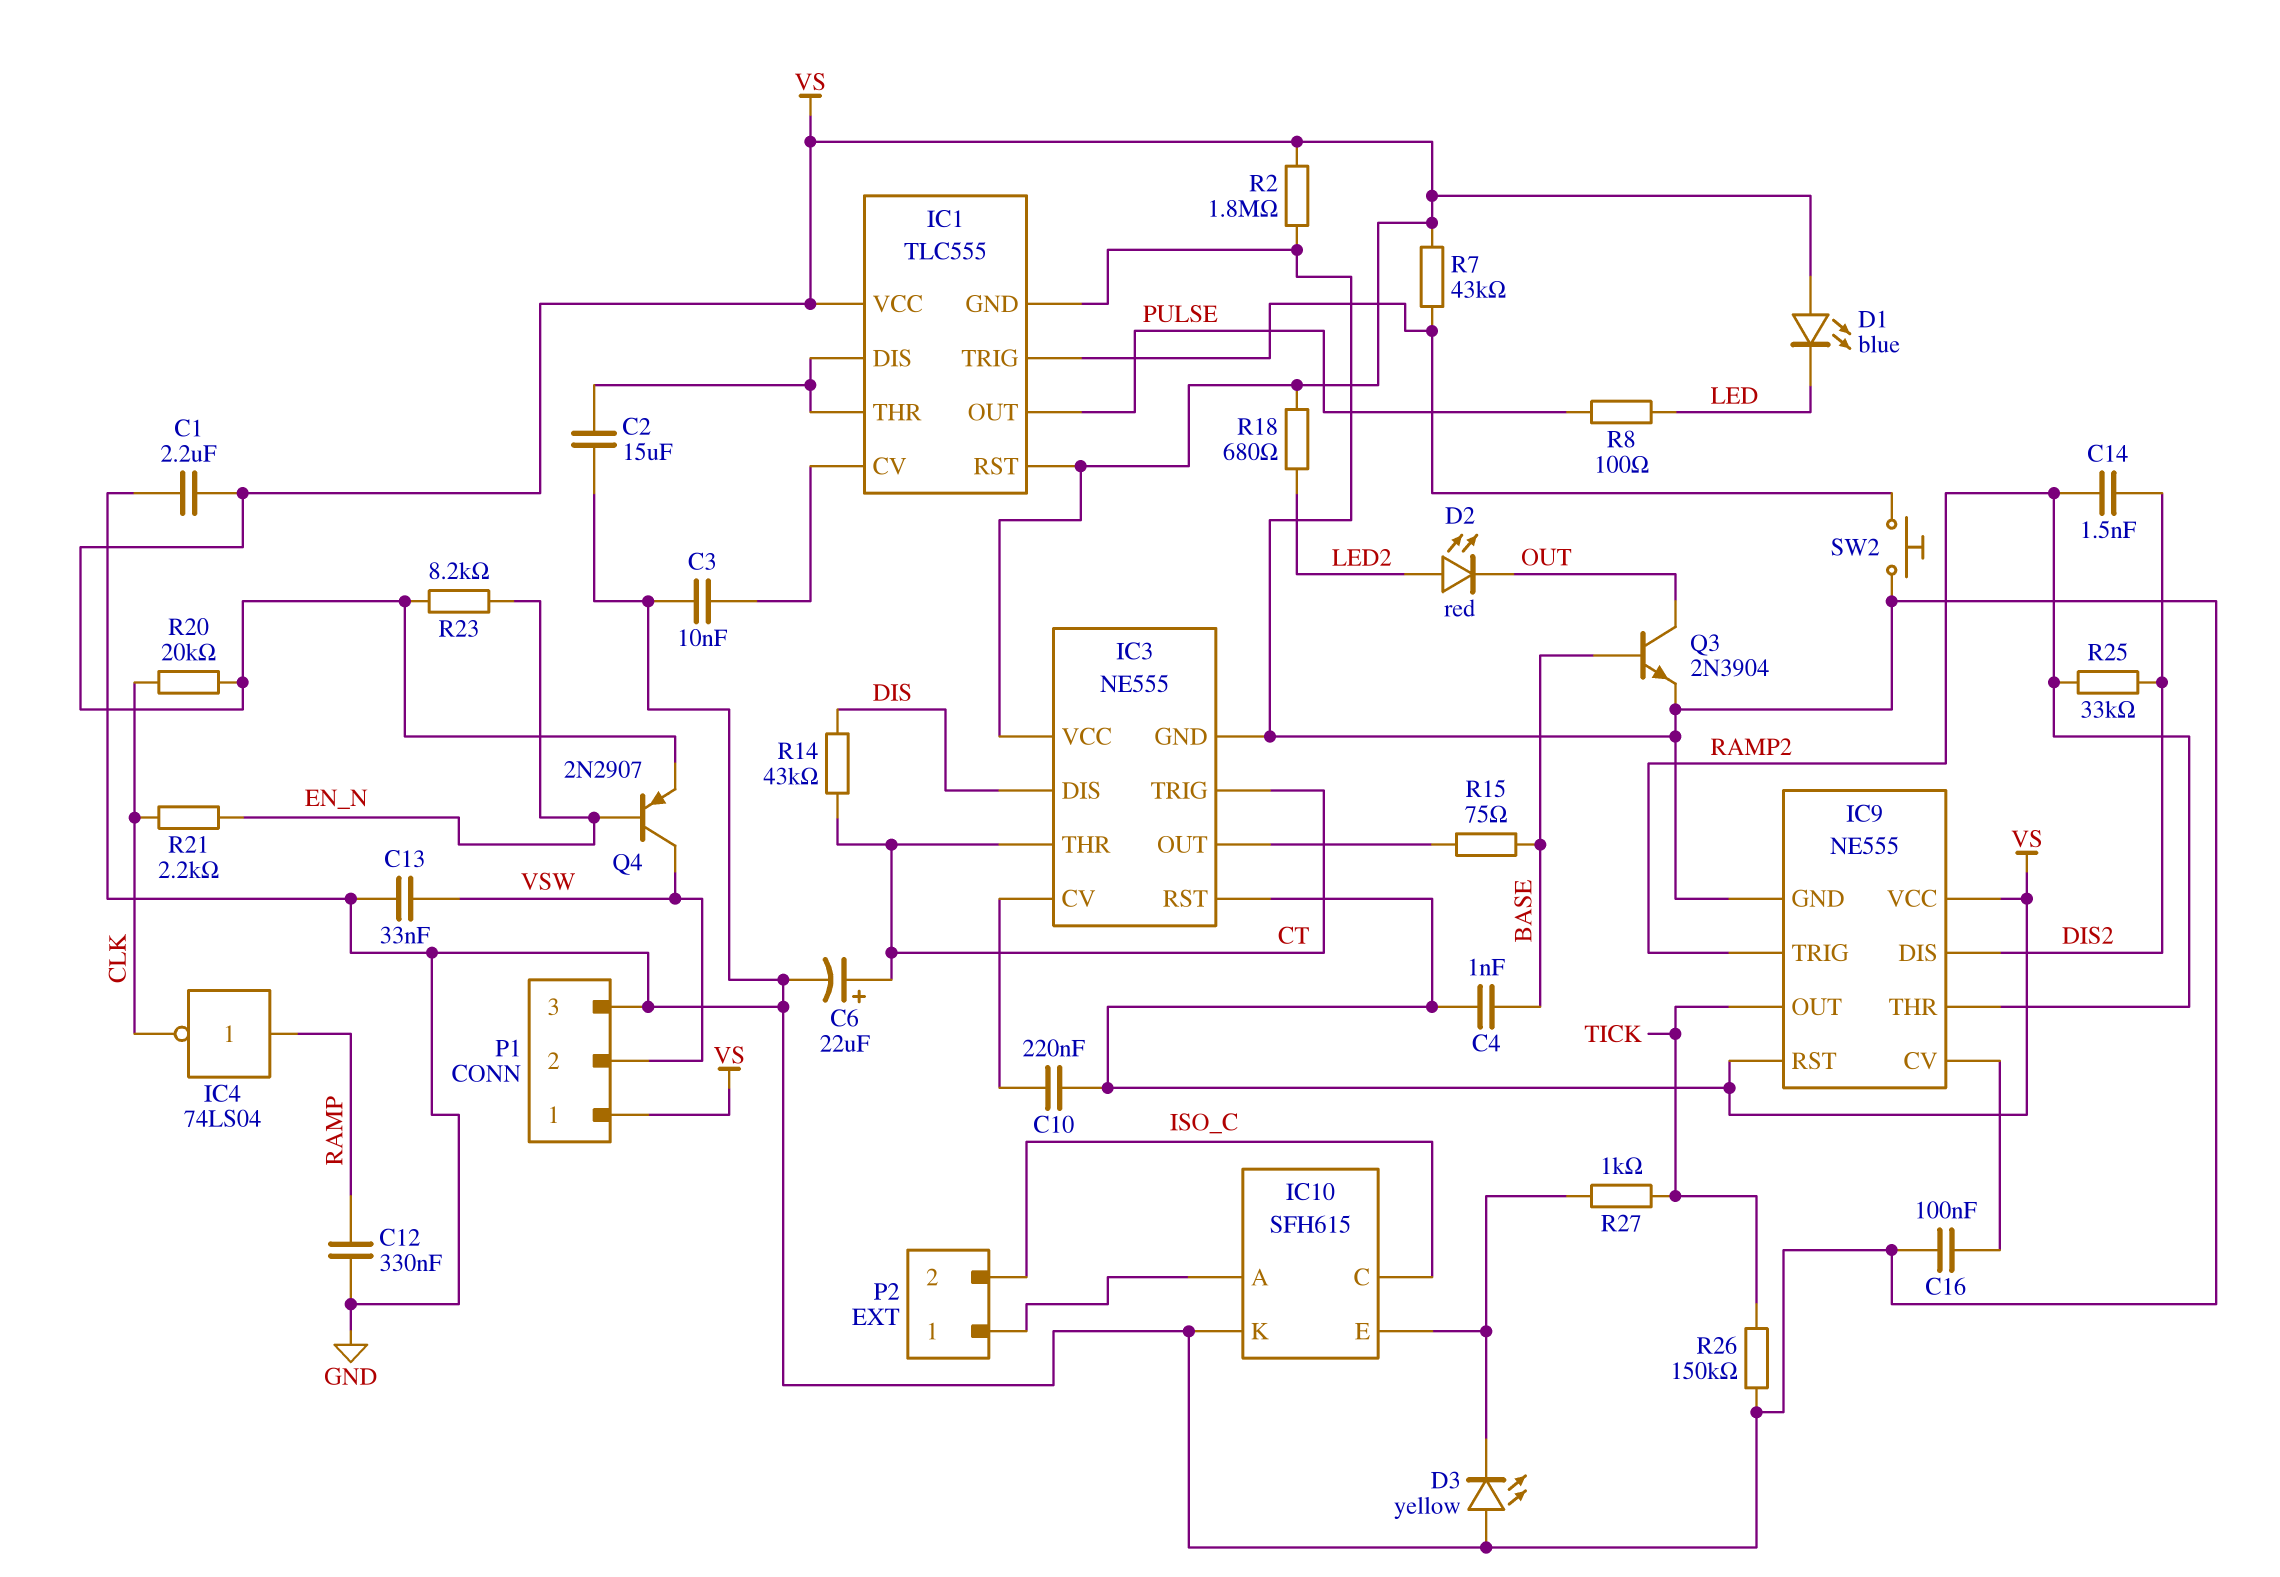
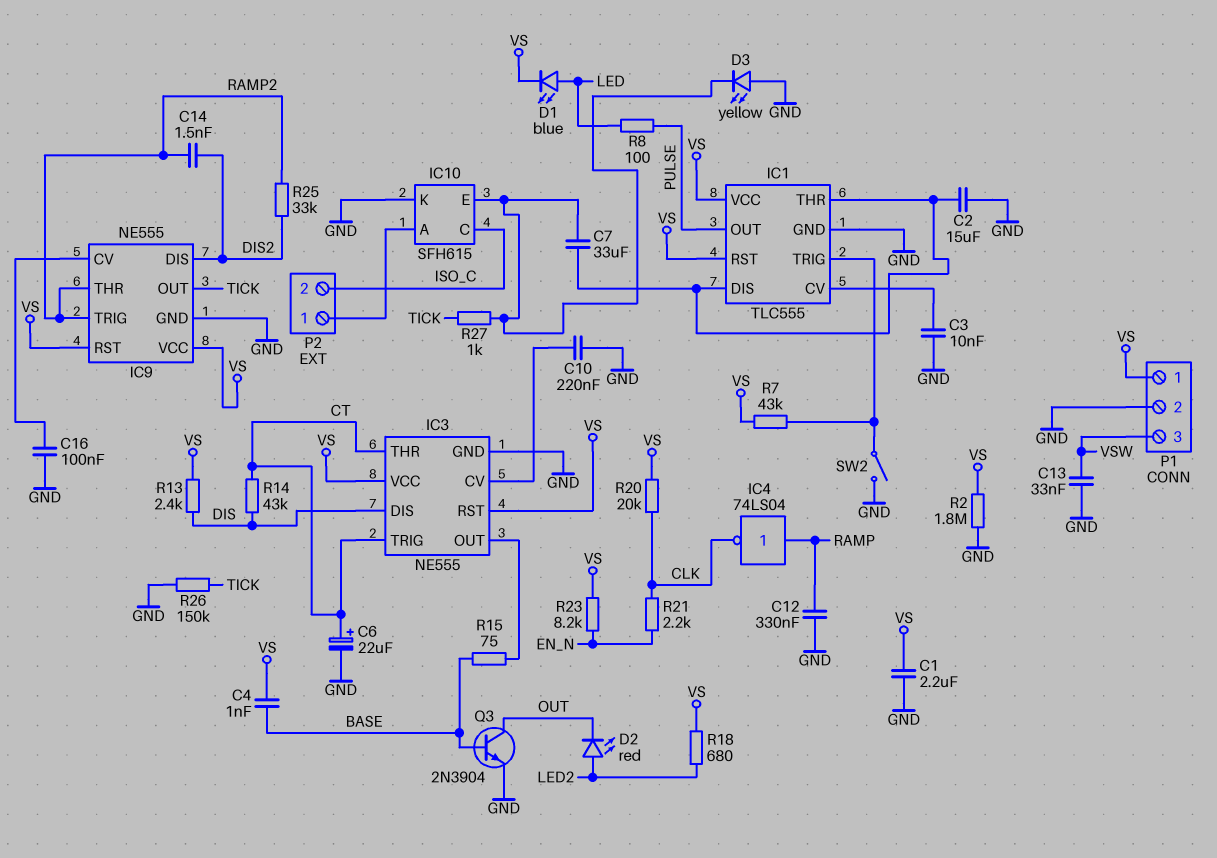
C7: none -> 33uF (IC1/DIS, IC10/E)
C10: 220nF (IC3/CV, VS) -> 220nF (GND, IC3/CV)
D1: LED blue (A VS, K LED) -> LED blue (A LED, K VS)
P1 pin 2: VSW -> GND
P1 pin 3: GND -> VSW
Q4: PNP 2N2907 (B EN_N, C VSW, E VS) -> none
R13: none -> 2.4k (DIS, VS)
SW2: button (GND, IC1/TRIG) -> switch (GND, IC1/TRIG)

